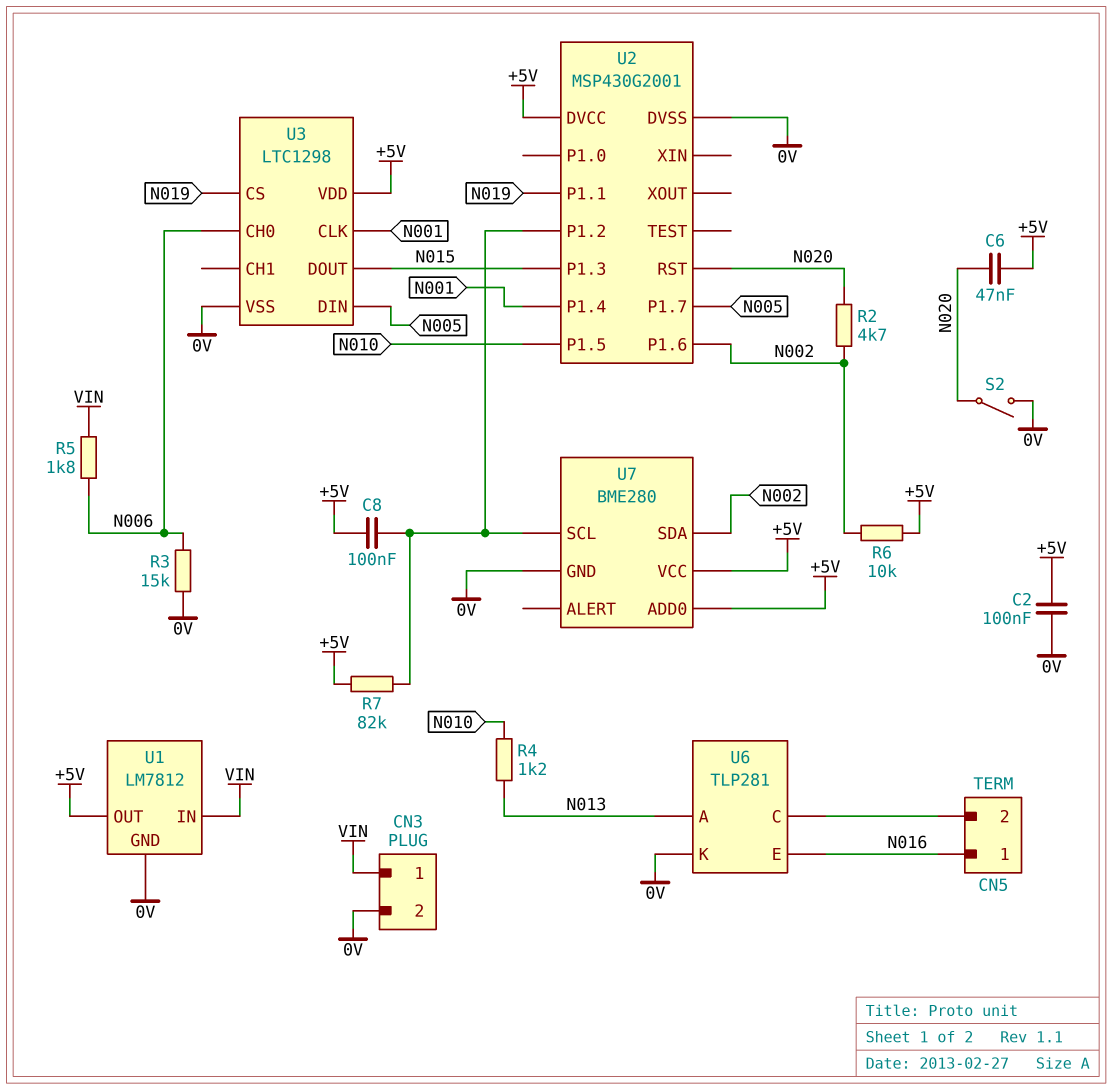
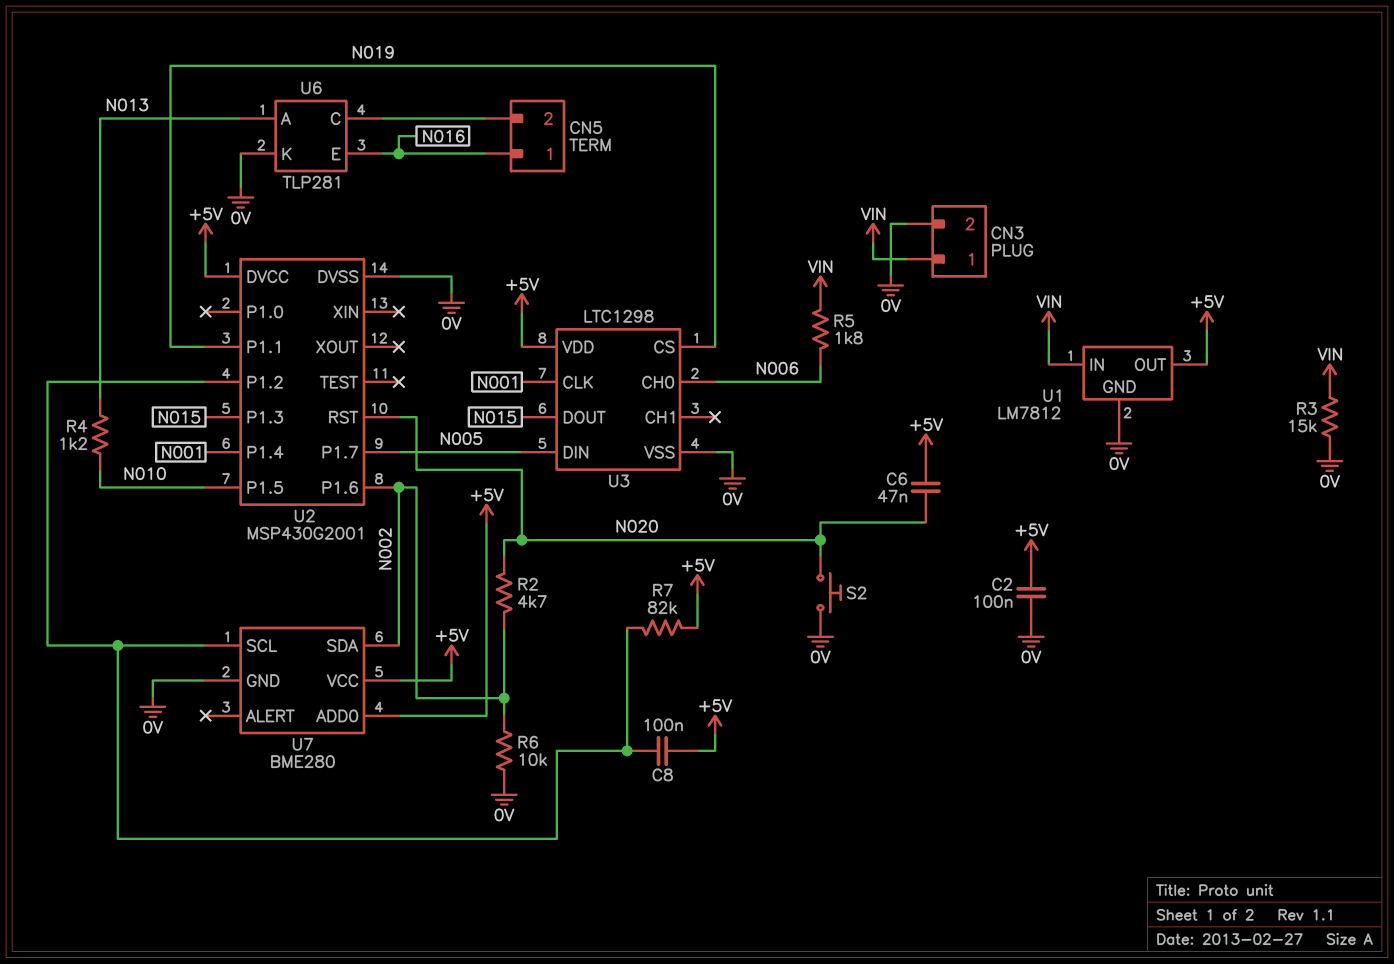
R3: 15k (0V, N006) -> 15k (0V, VIN)
R6: 10k (+5V, N002) -> 10k (0V, N002)
S2: switch (0V, N020) -> button (0V, N020)

